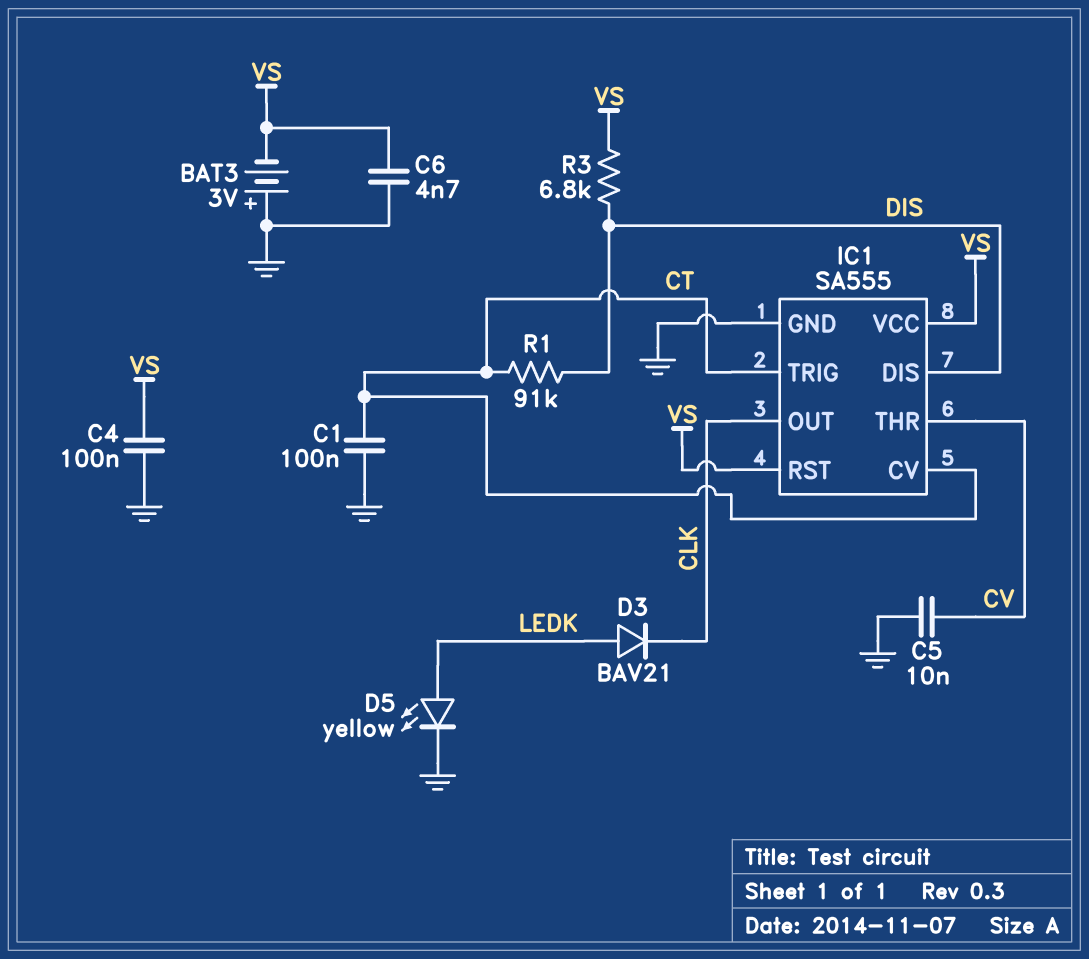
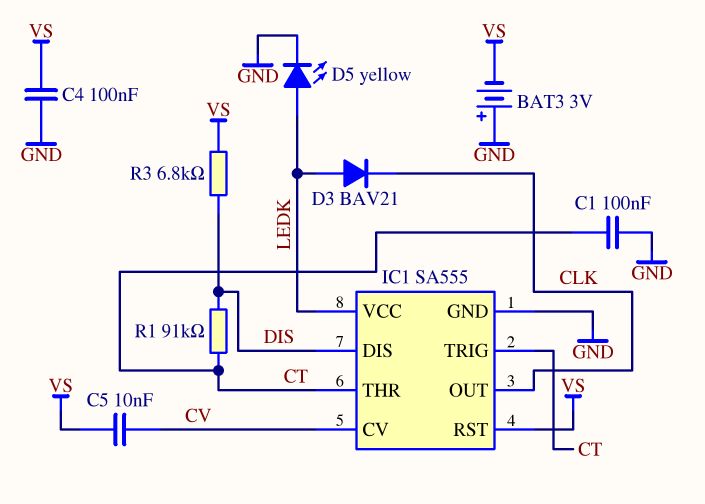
C5: 10nF (CV, GND) -> 10nF (CV, VS)
C6: 4.7nF (GND, VS) -> none
IC1 pin CV: CT -> CV
IC1 pin THR: CV -> CT
IC1 pin VCC: VS -> LEDK

